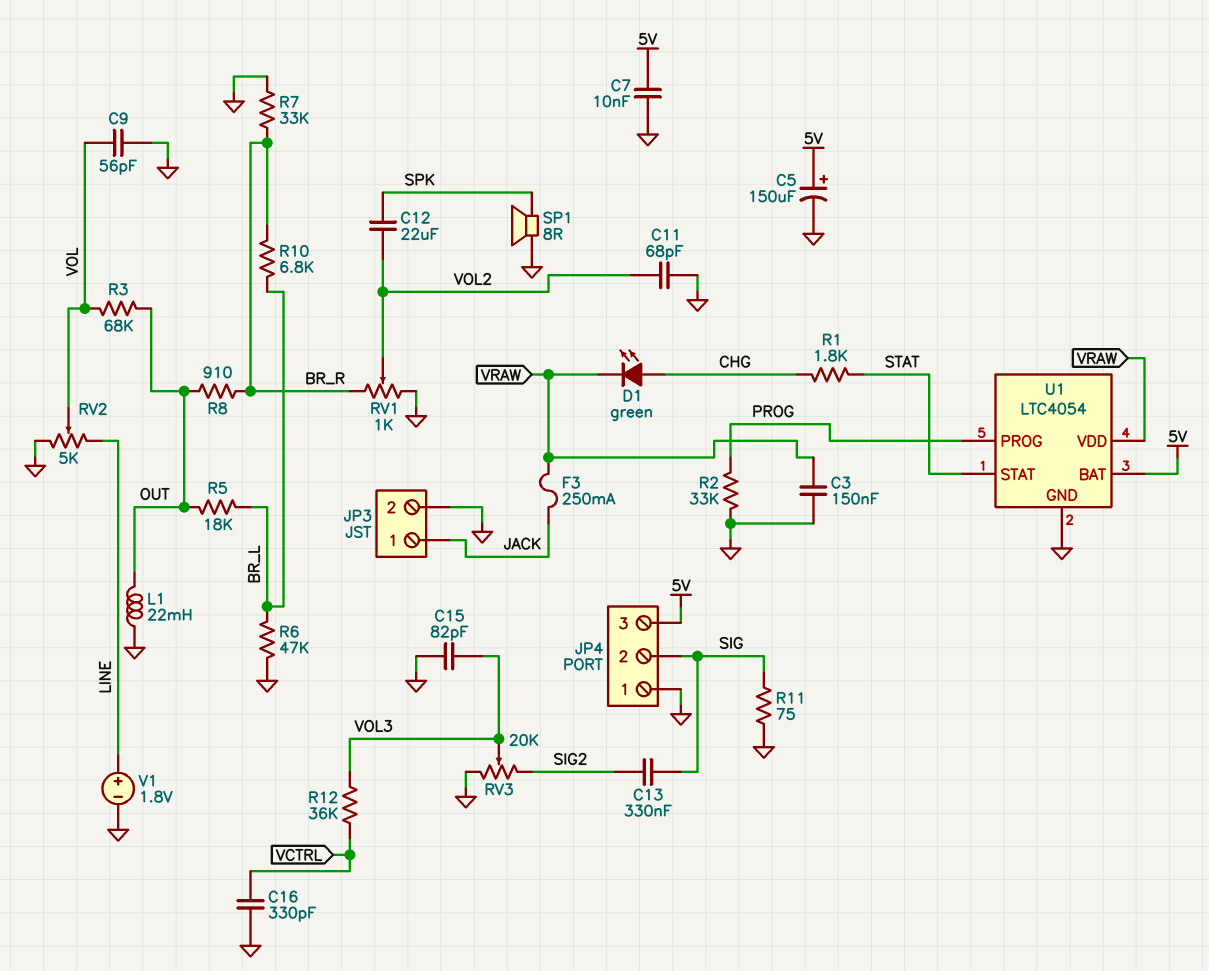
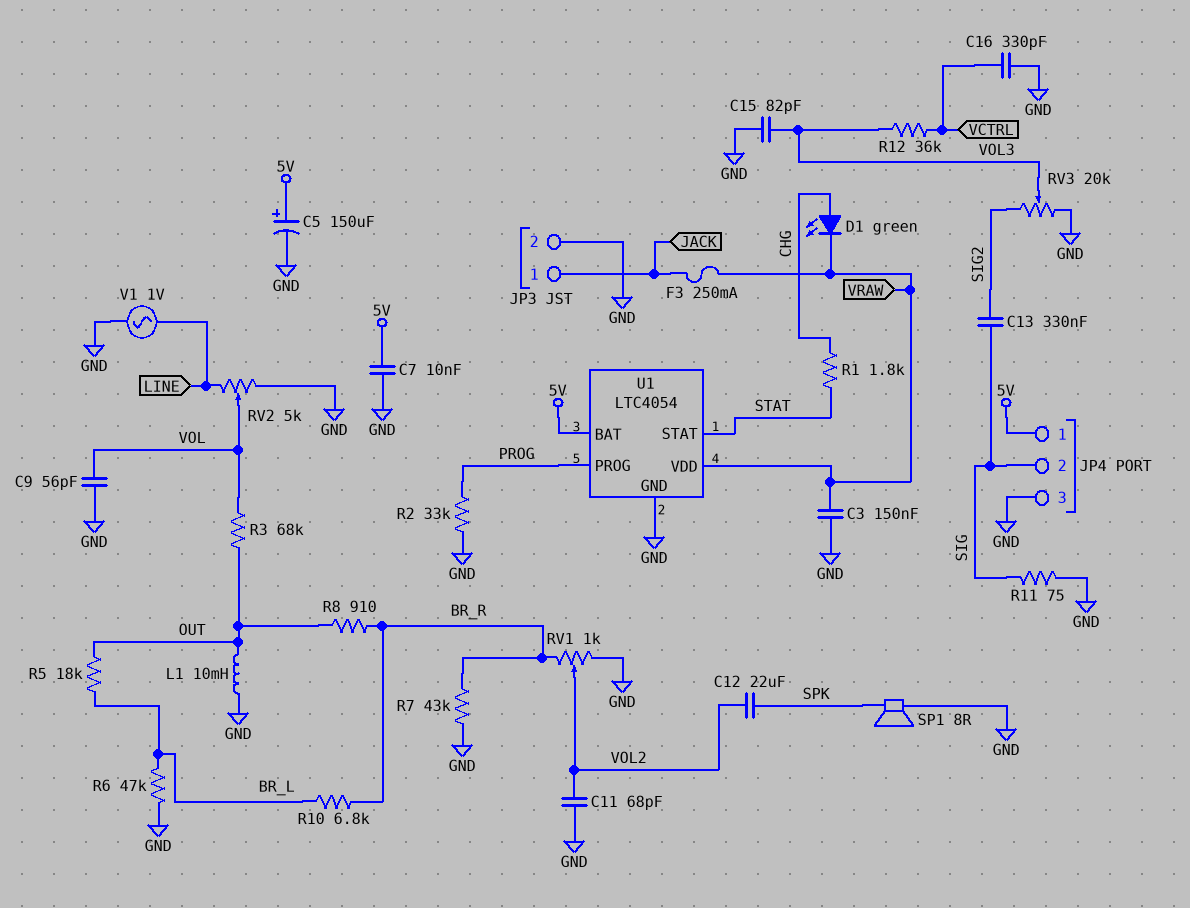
JP4 pin 1: GND -> 5V
JP4 pin 3: 5V -> GND
L1: 22mH (GND, OUT) -> 10mH (GND, OUT)
R7: 33k (BR_R, GND) -> 43k (BR_R, GND)
V1: 1.8V (plus LINE, minus GND) -> AC 1V (GND, LINE)

